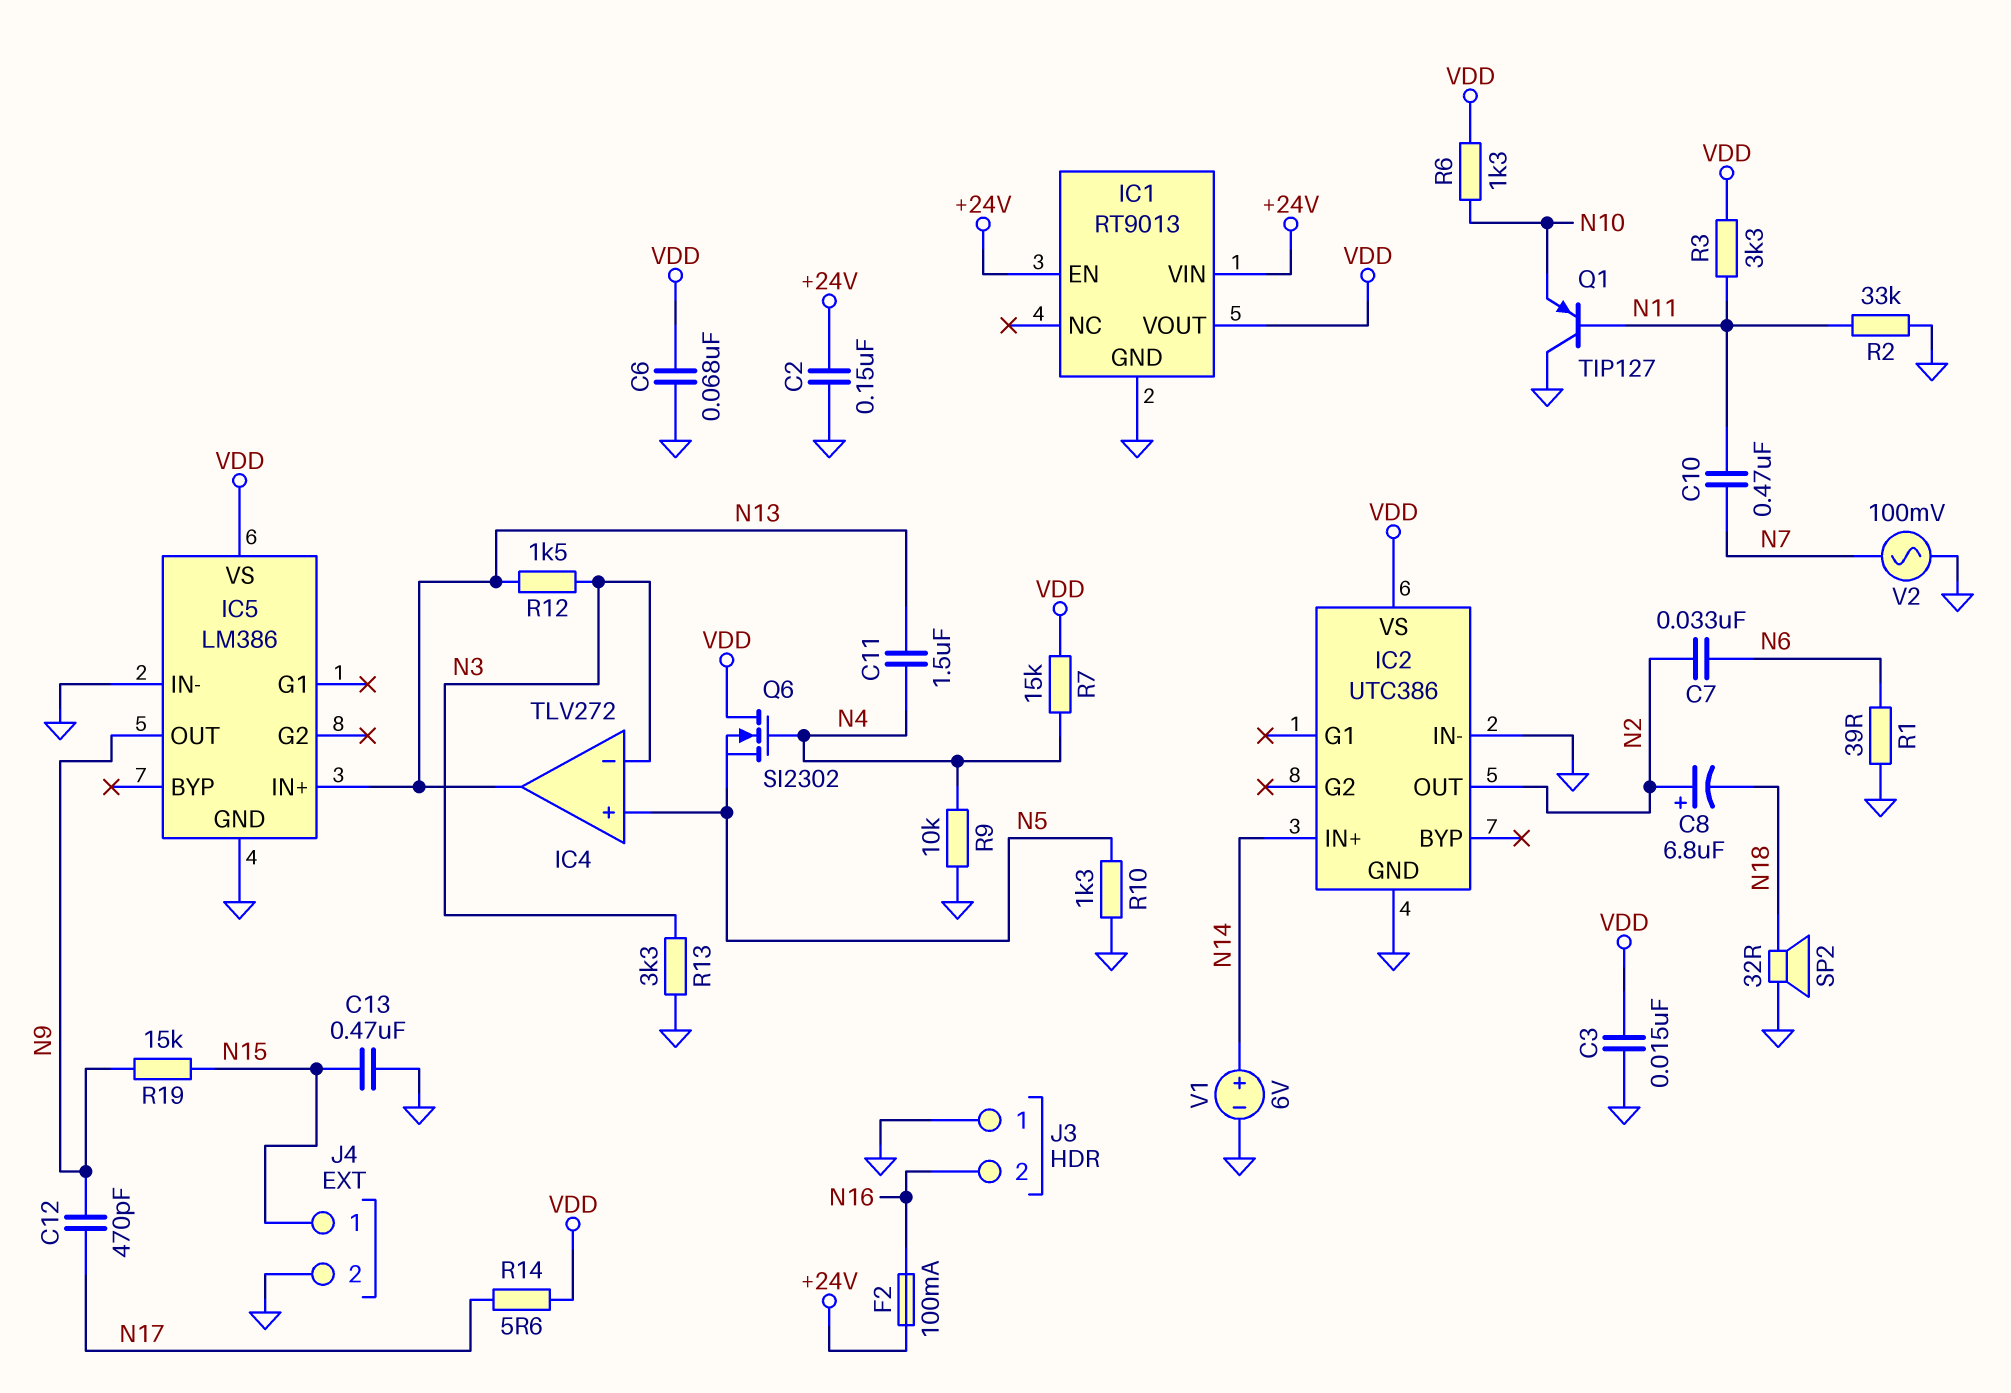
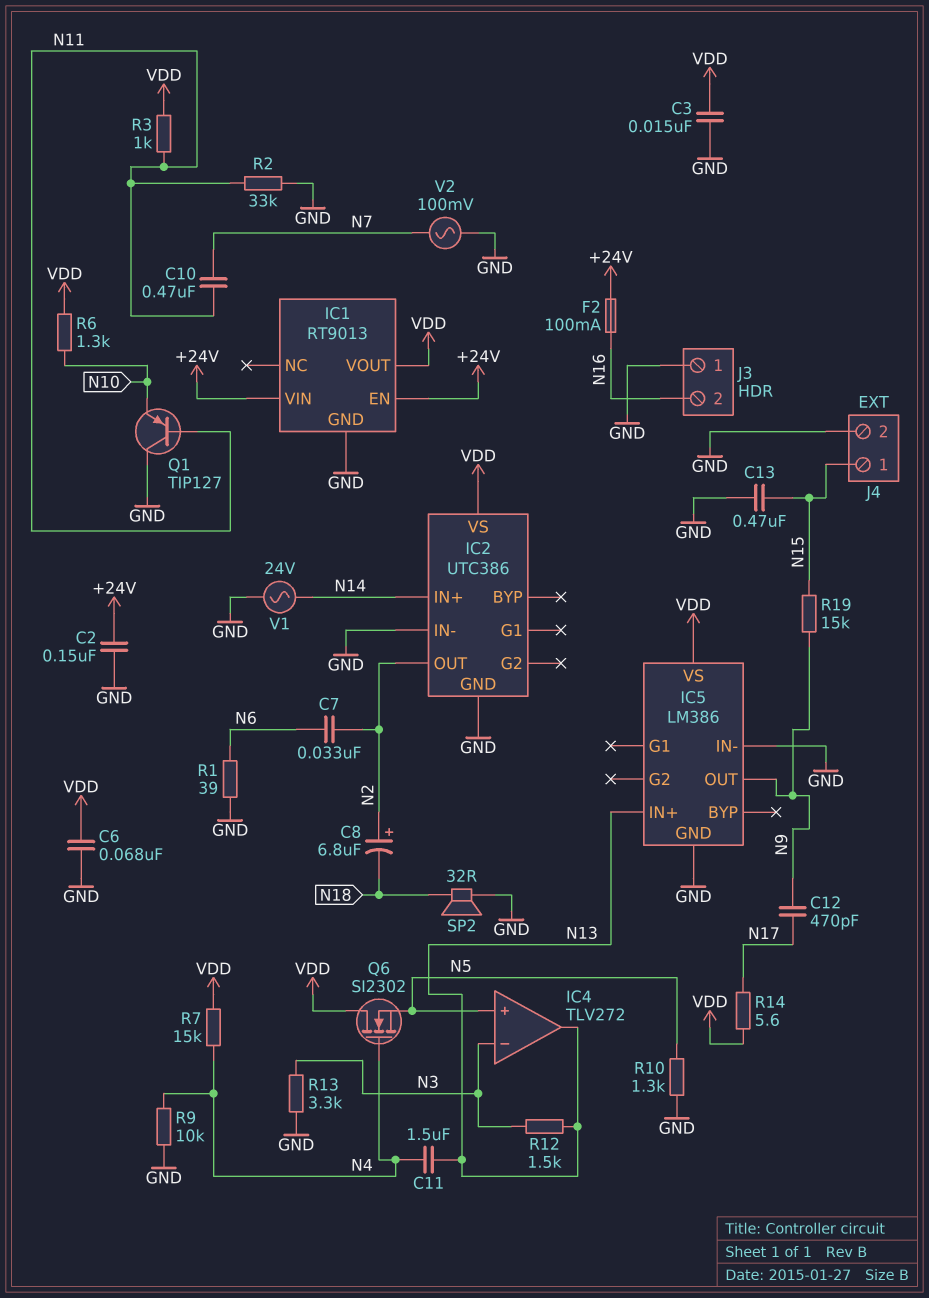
R3: 3.3k (N11, VDD) -> 1k (N11, VDD)
V1: 6V (plus N14, minus GND) -> AC 24V (GND, N14)

